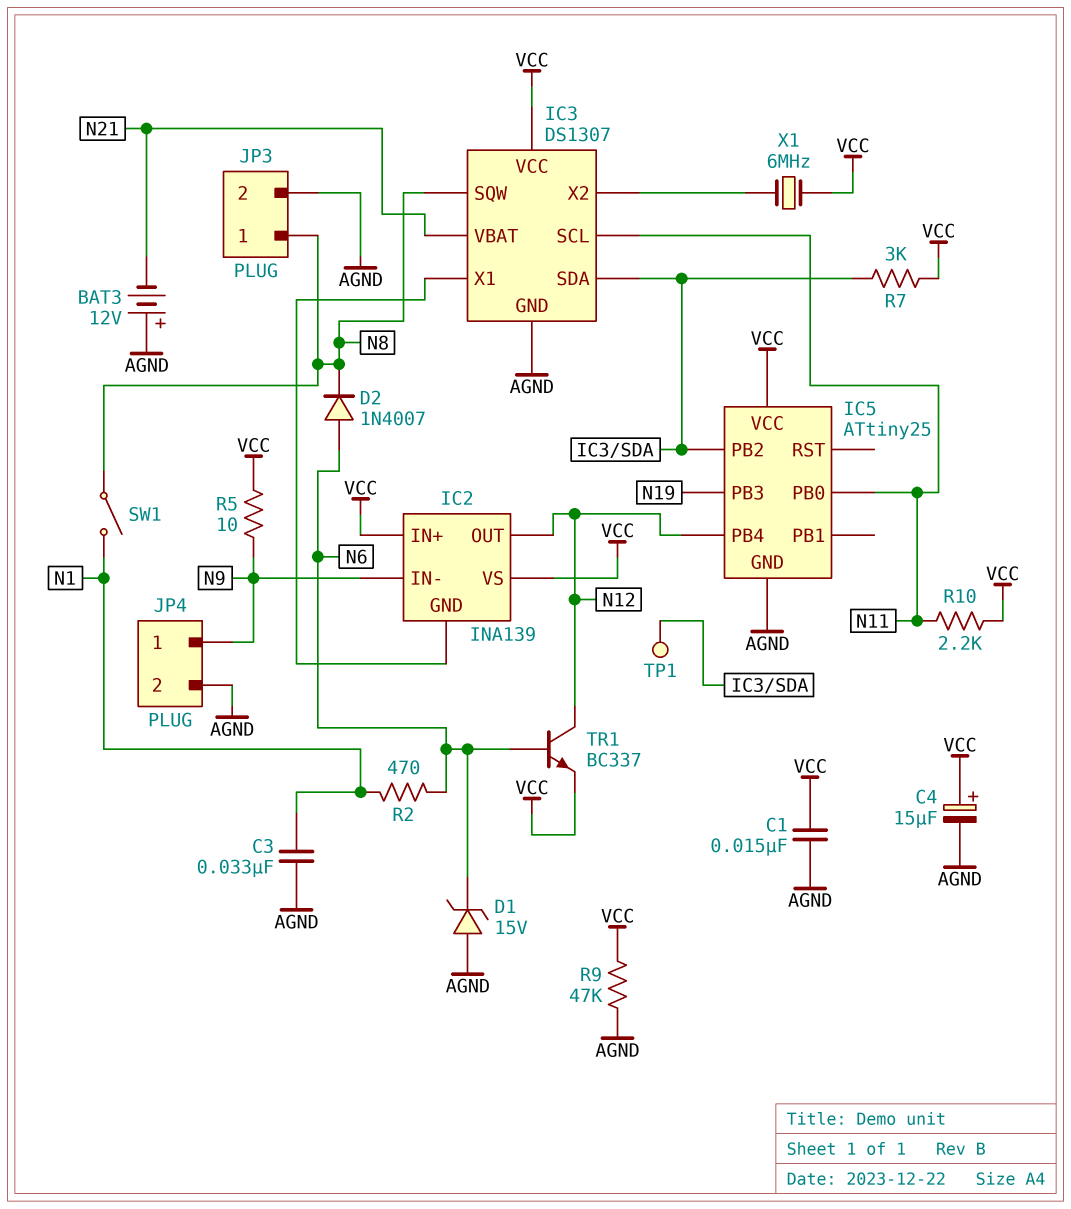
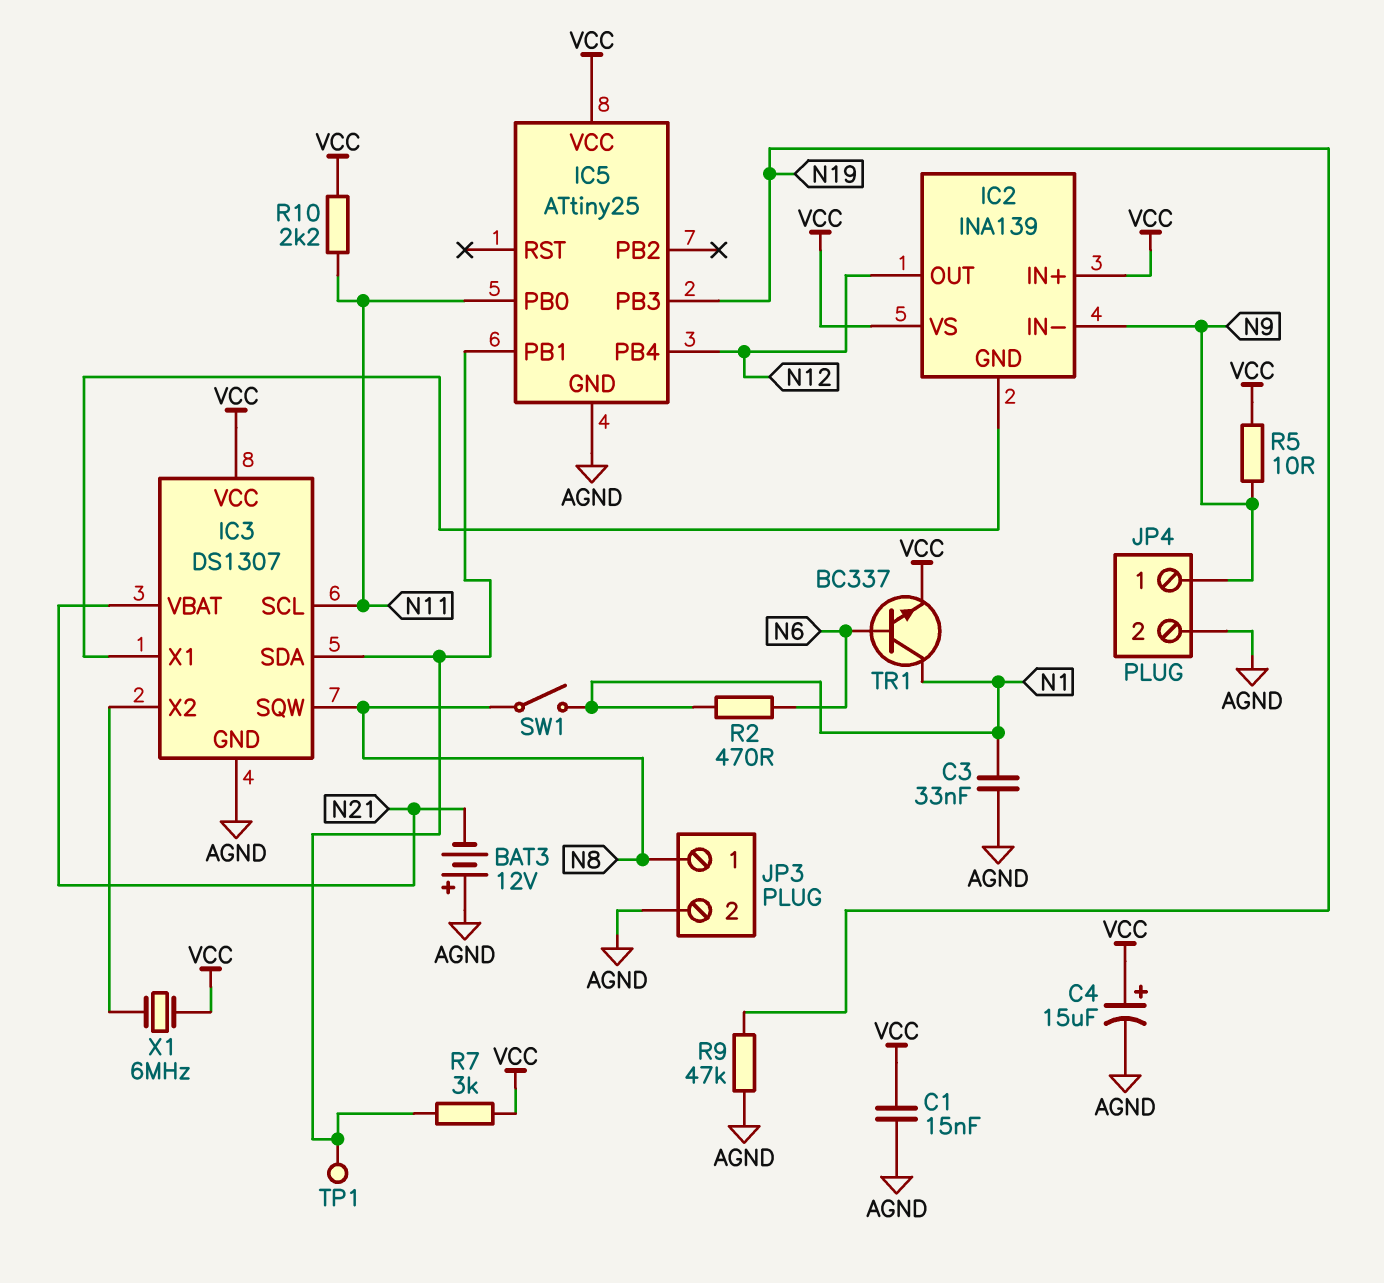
D1: zener 15V (A AGND, K N6) -> none
D2: diode 1N4007 (A N6, K N8) -> none
IC5 pin PB1: none -> IC3/SDA
IC5 pin PB2: IC3/SDA -> none
R9: 47k (AGND, VCC) -> 47k (AGND, N19)
TR1: NPN BC337 (B N6, C N12, E VCC) -> NPN BC337 (B N6, C N1, E VCC)

